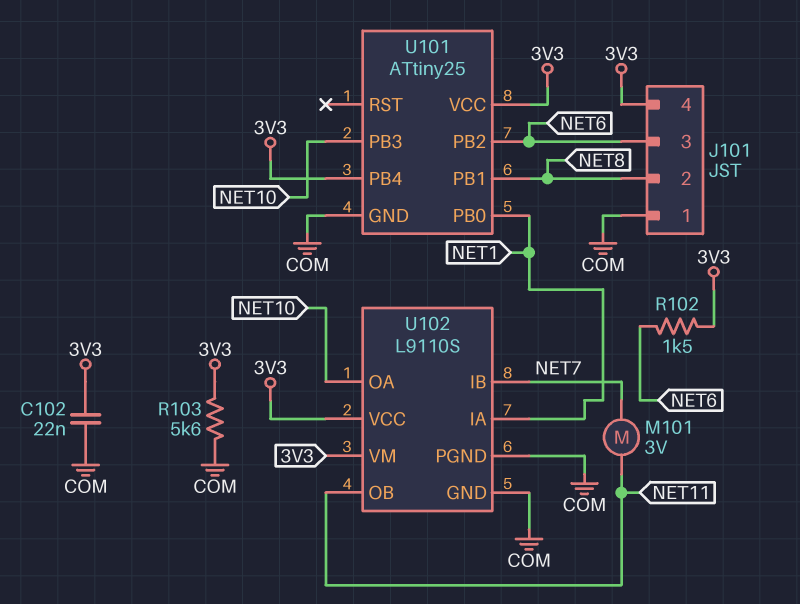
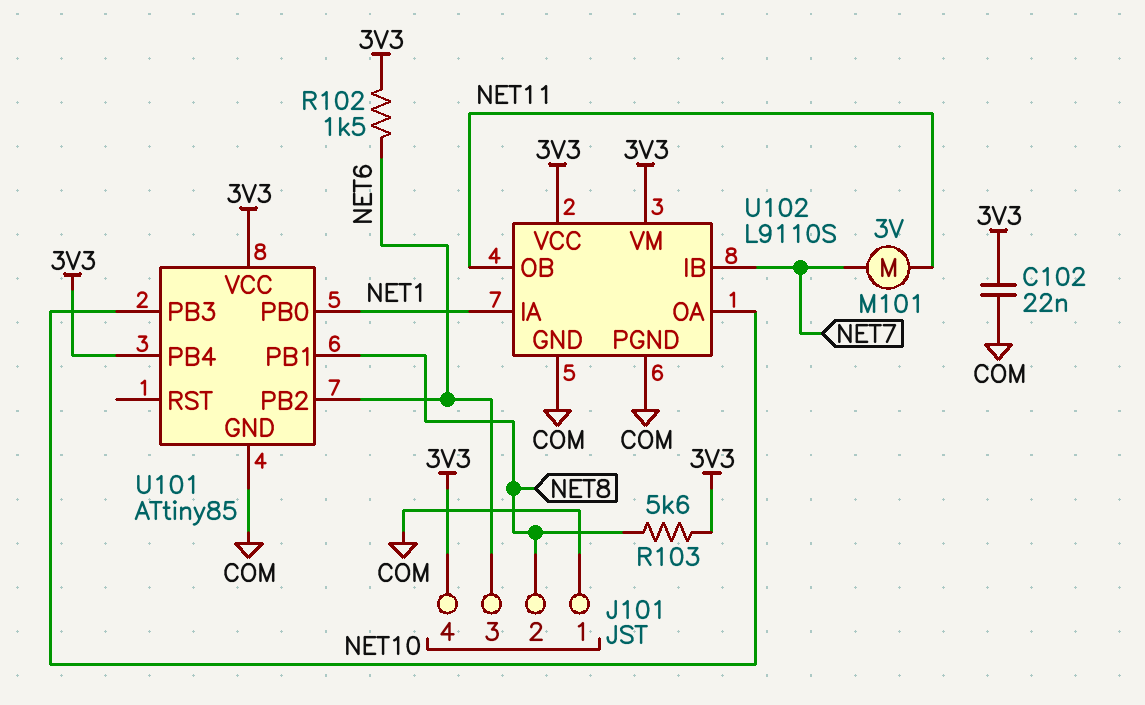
R103: 5.6k (3V3, COM) -> 5.6k (3V3, NET8)
U101: ATtiny25 -> ATtiny85

